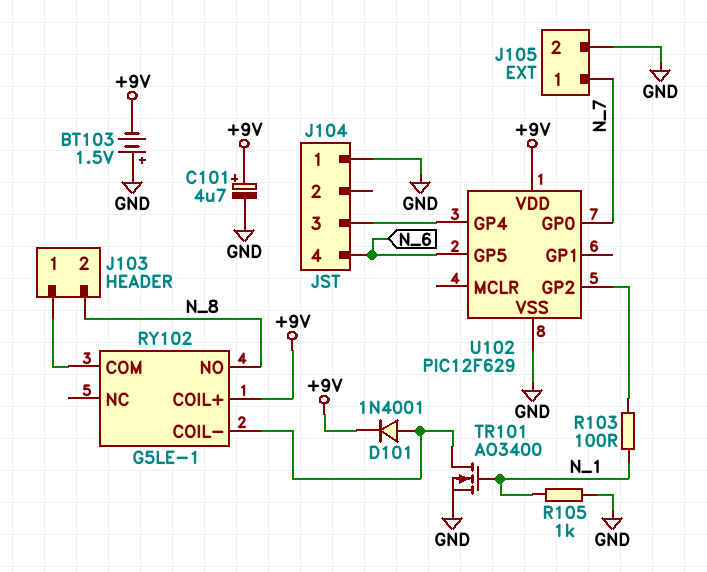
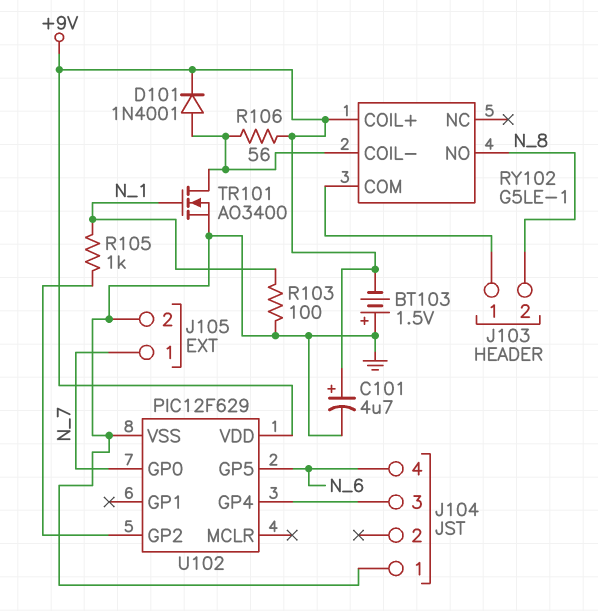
R103: 100 (N_1, U102/GP2) -> 100 (GND, N_1)
R105: 1k (GND, N_1) -> 1k (N_1, U102/GP2)
R106: none -> 56 (+9V, RY102/COIL-)

